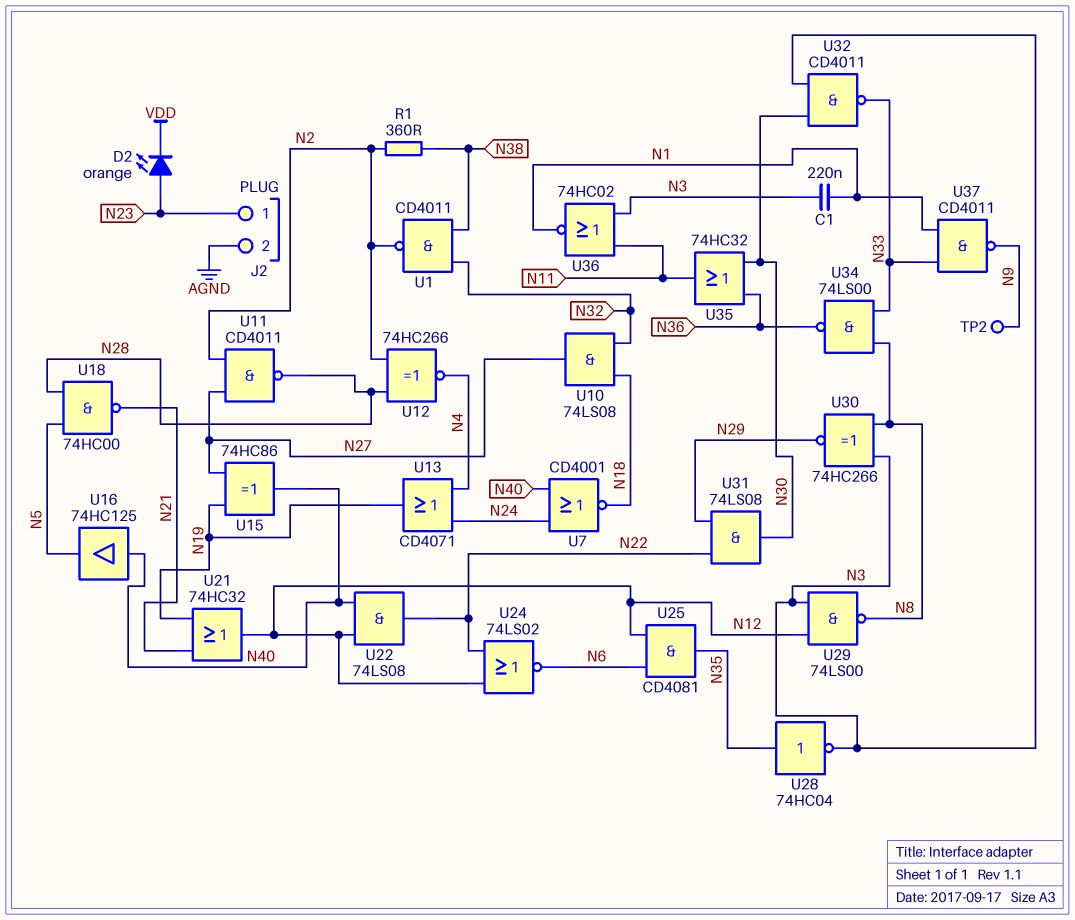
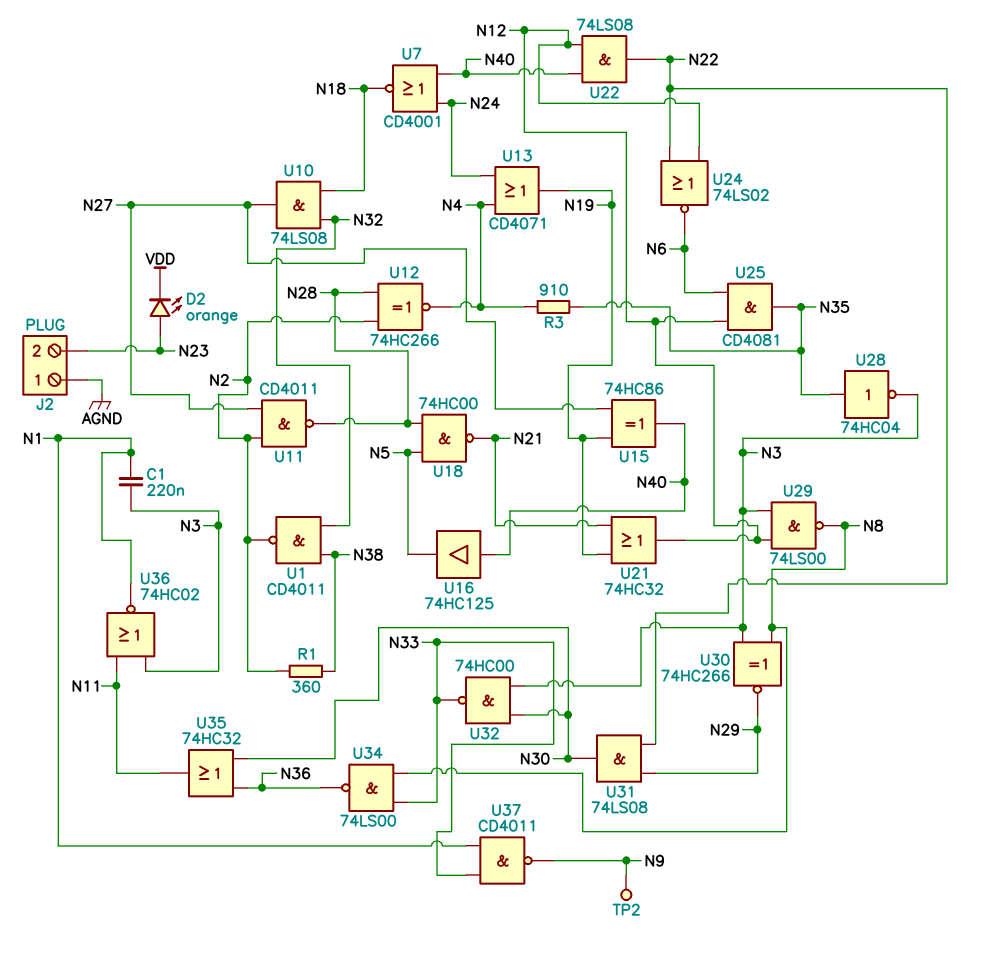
J2 pin 1: N23 -> AGND
J2 pin 2: AGND -> N23
R3: none -> 910 (N4, N35)
U32: NAND CD4011 (in N3, in N30, out N33) -> NAND 74HC00 (in N3, in N30, out N33)

